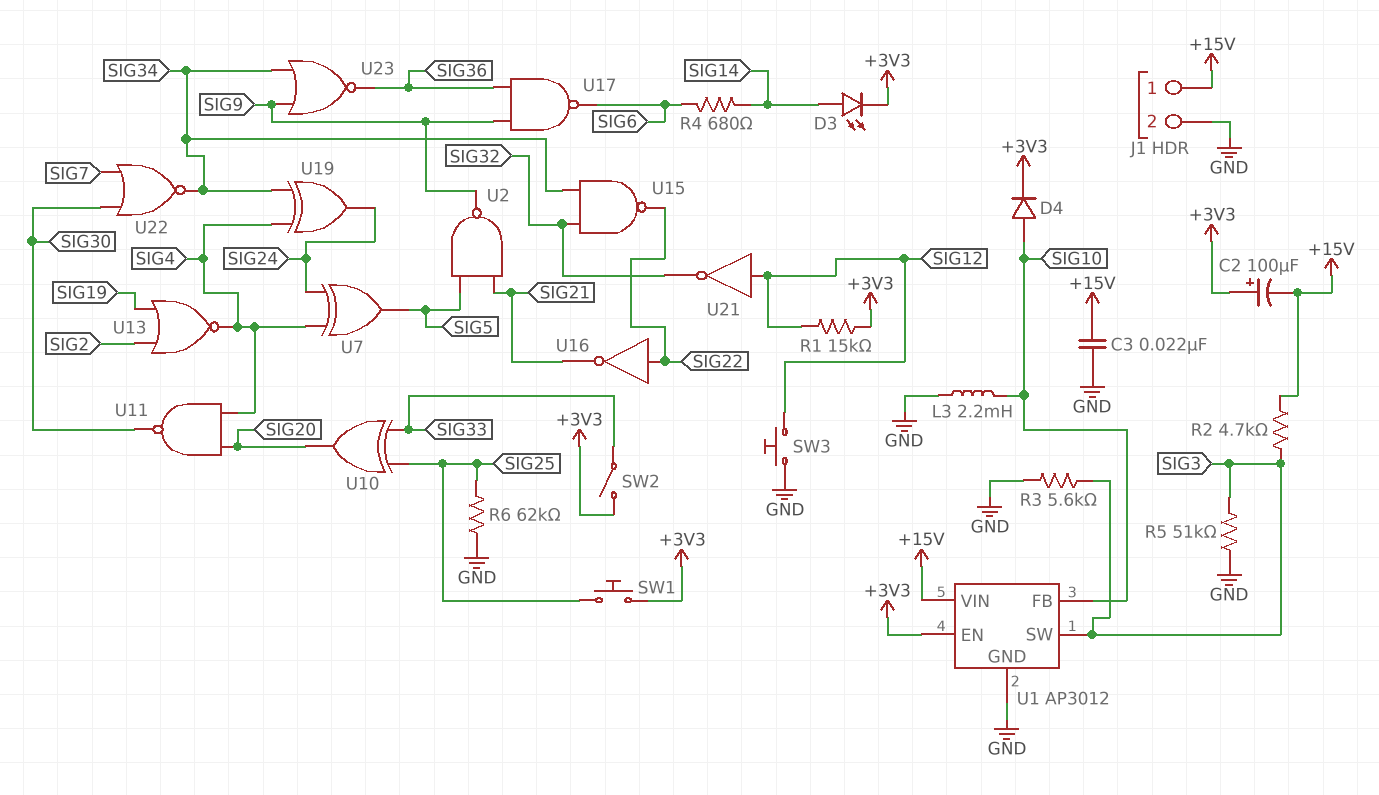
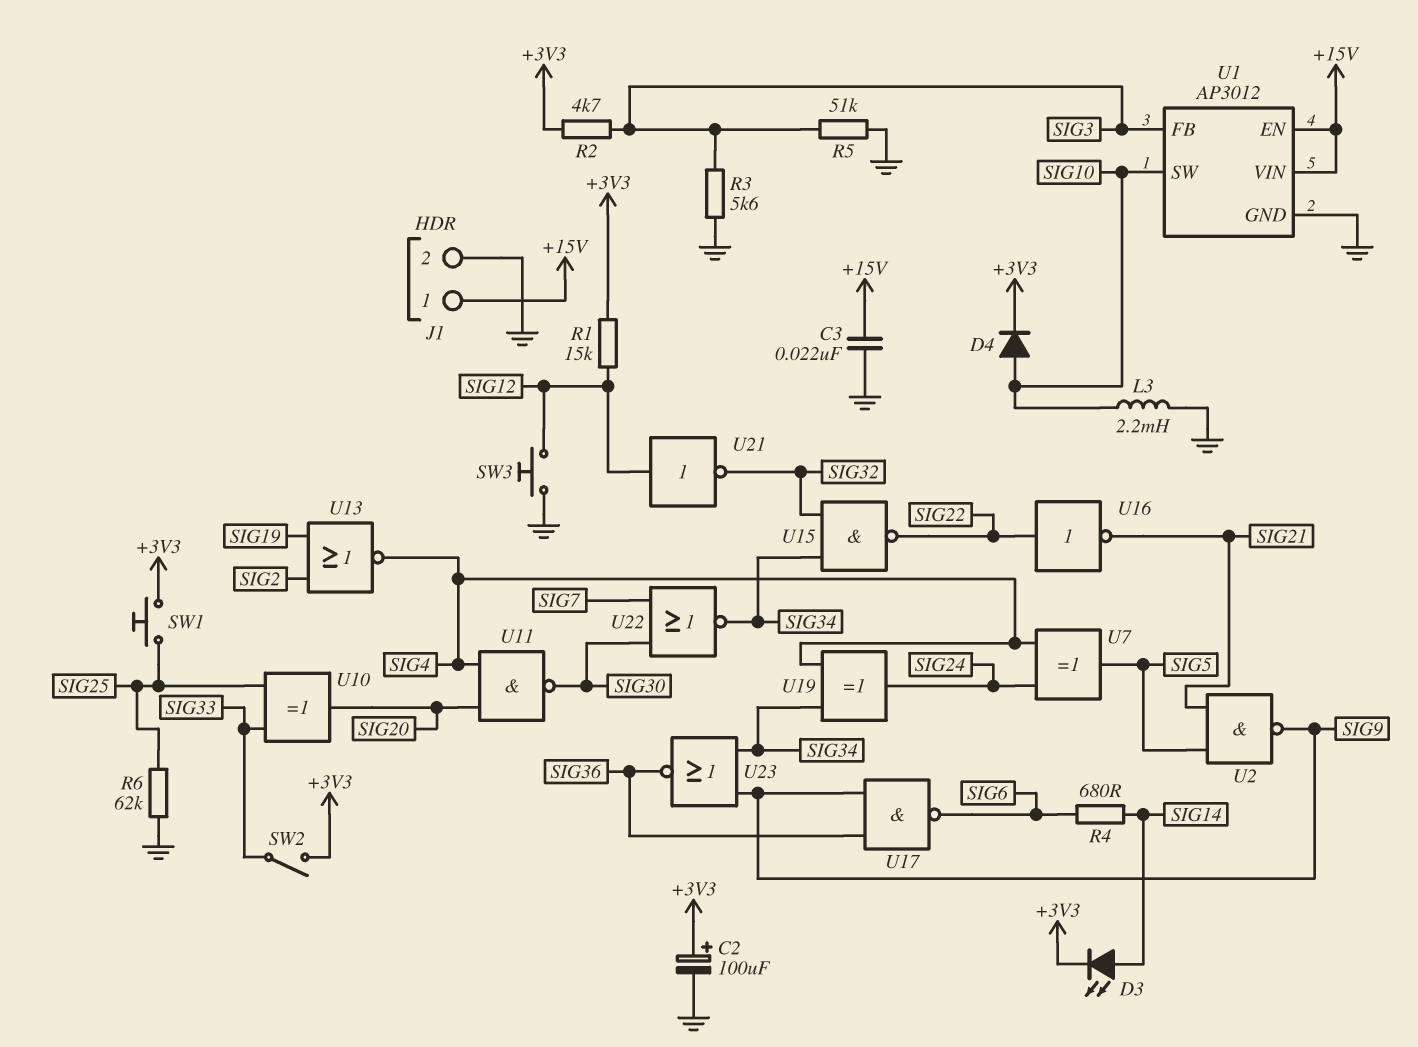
C2: 100uF (plus +3V3, minus +15V) -> 100uF (plus +3V3, minus GND)
R2: 4.7k (+15V, SIG3) -> 4.7k (+3V3, SIG3)
U1 pin EN: +3V3 -> +15V
U1 pin FB: SIG10 -> SIG3
U1 pin SW: SIG3 -> SIG10

